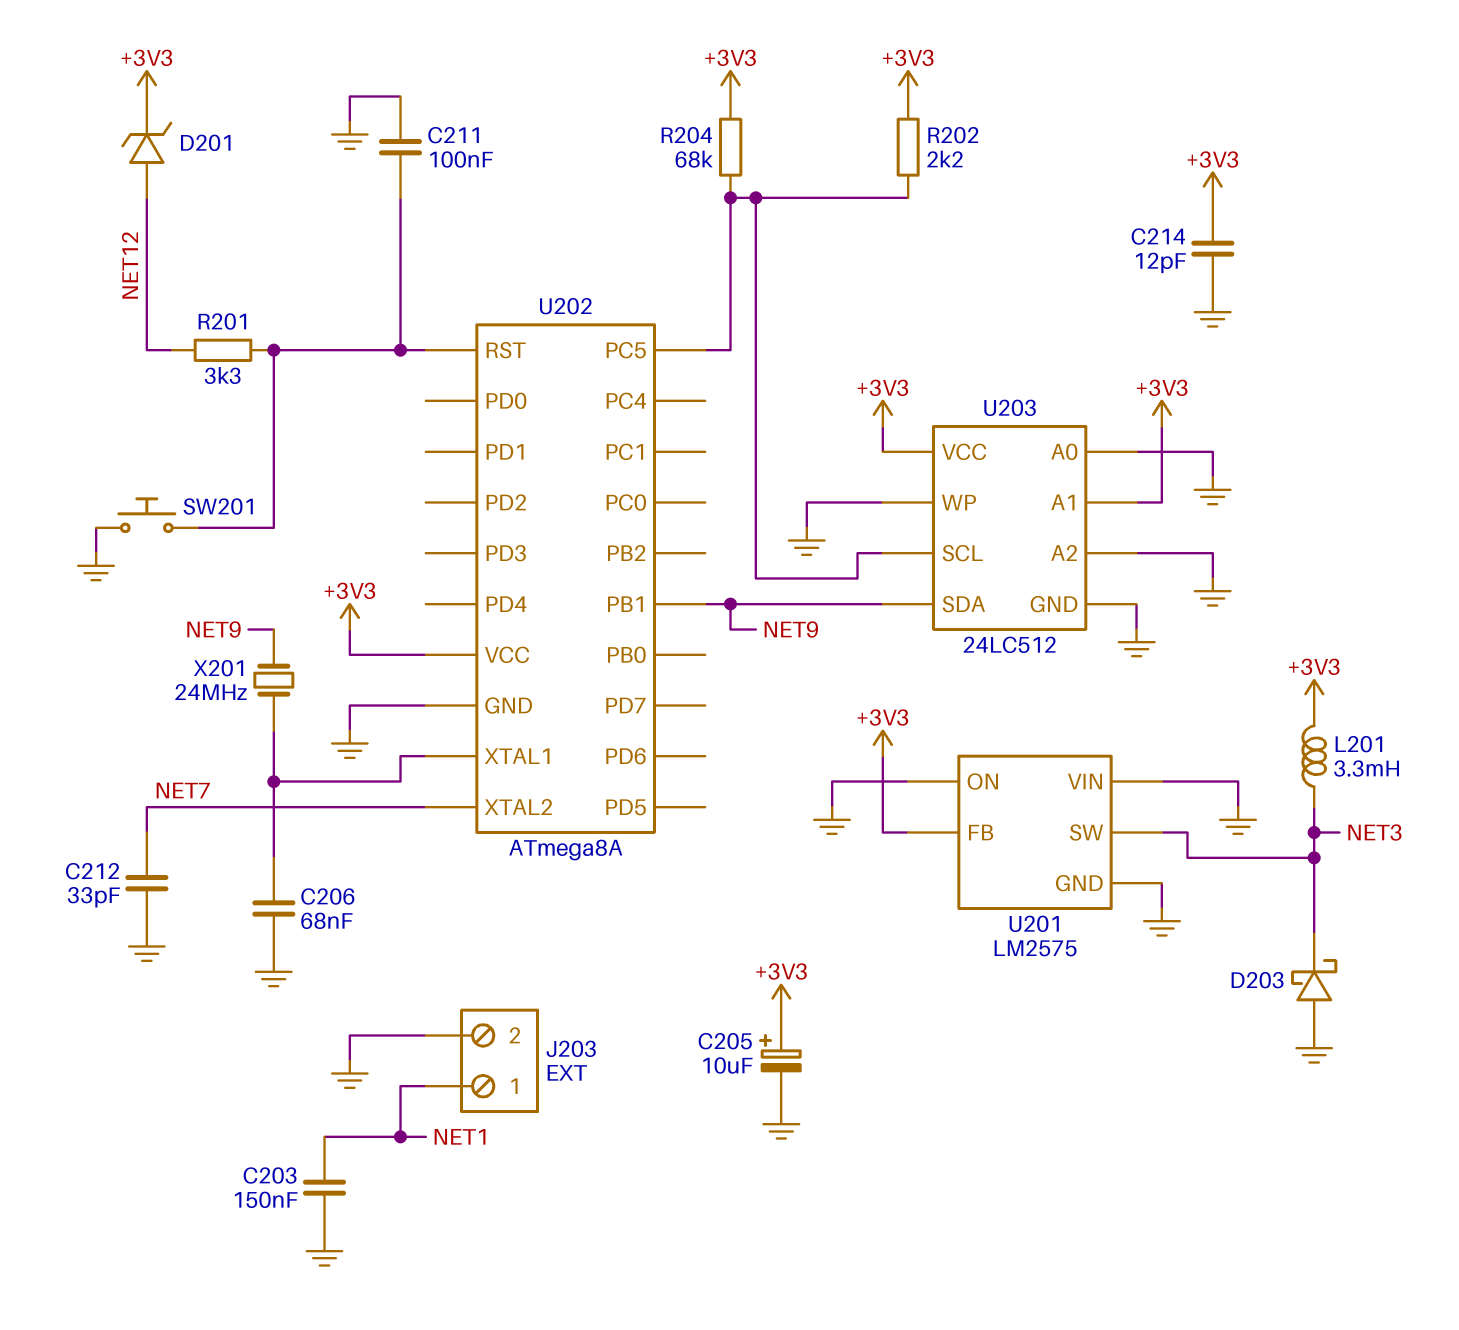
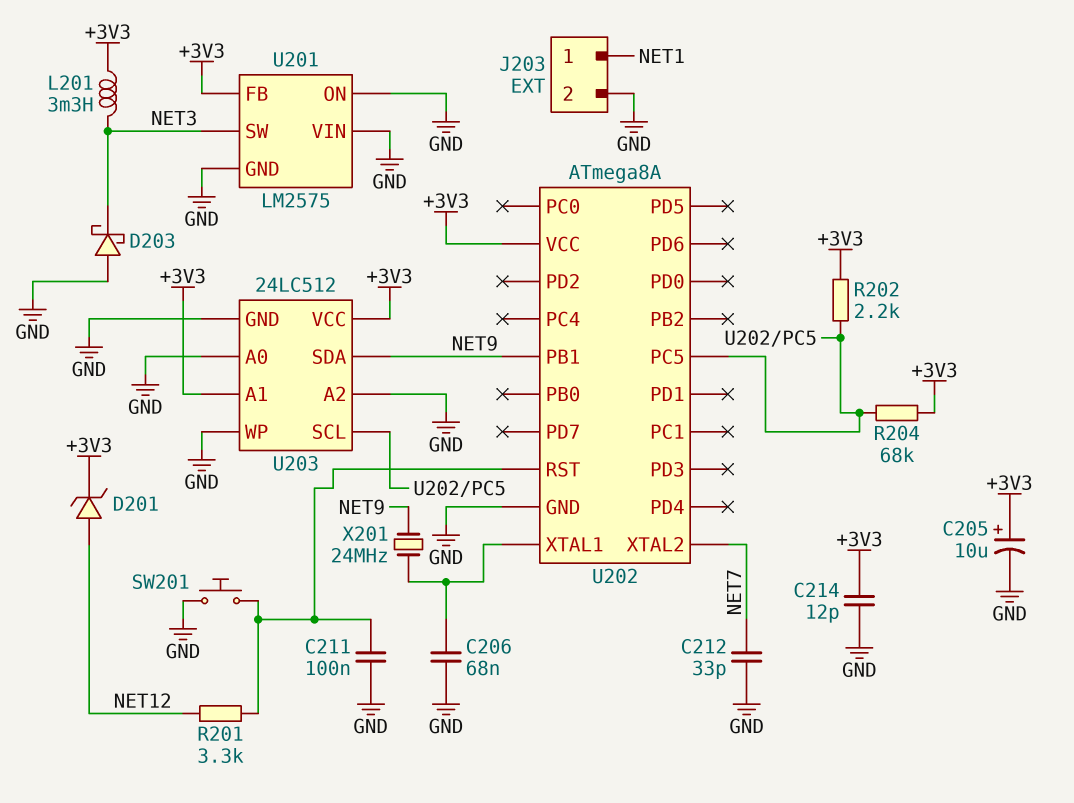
C203: 150nF (GND, NET1) -> none

